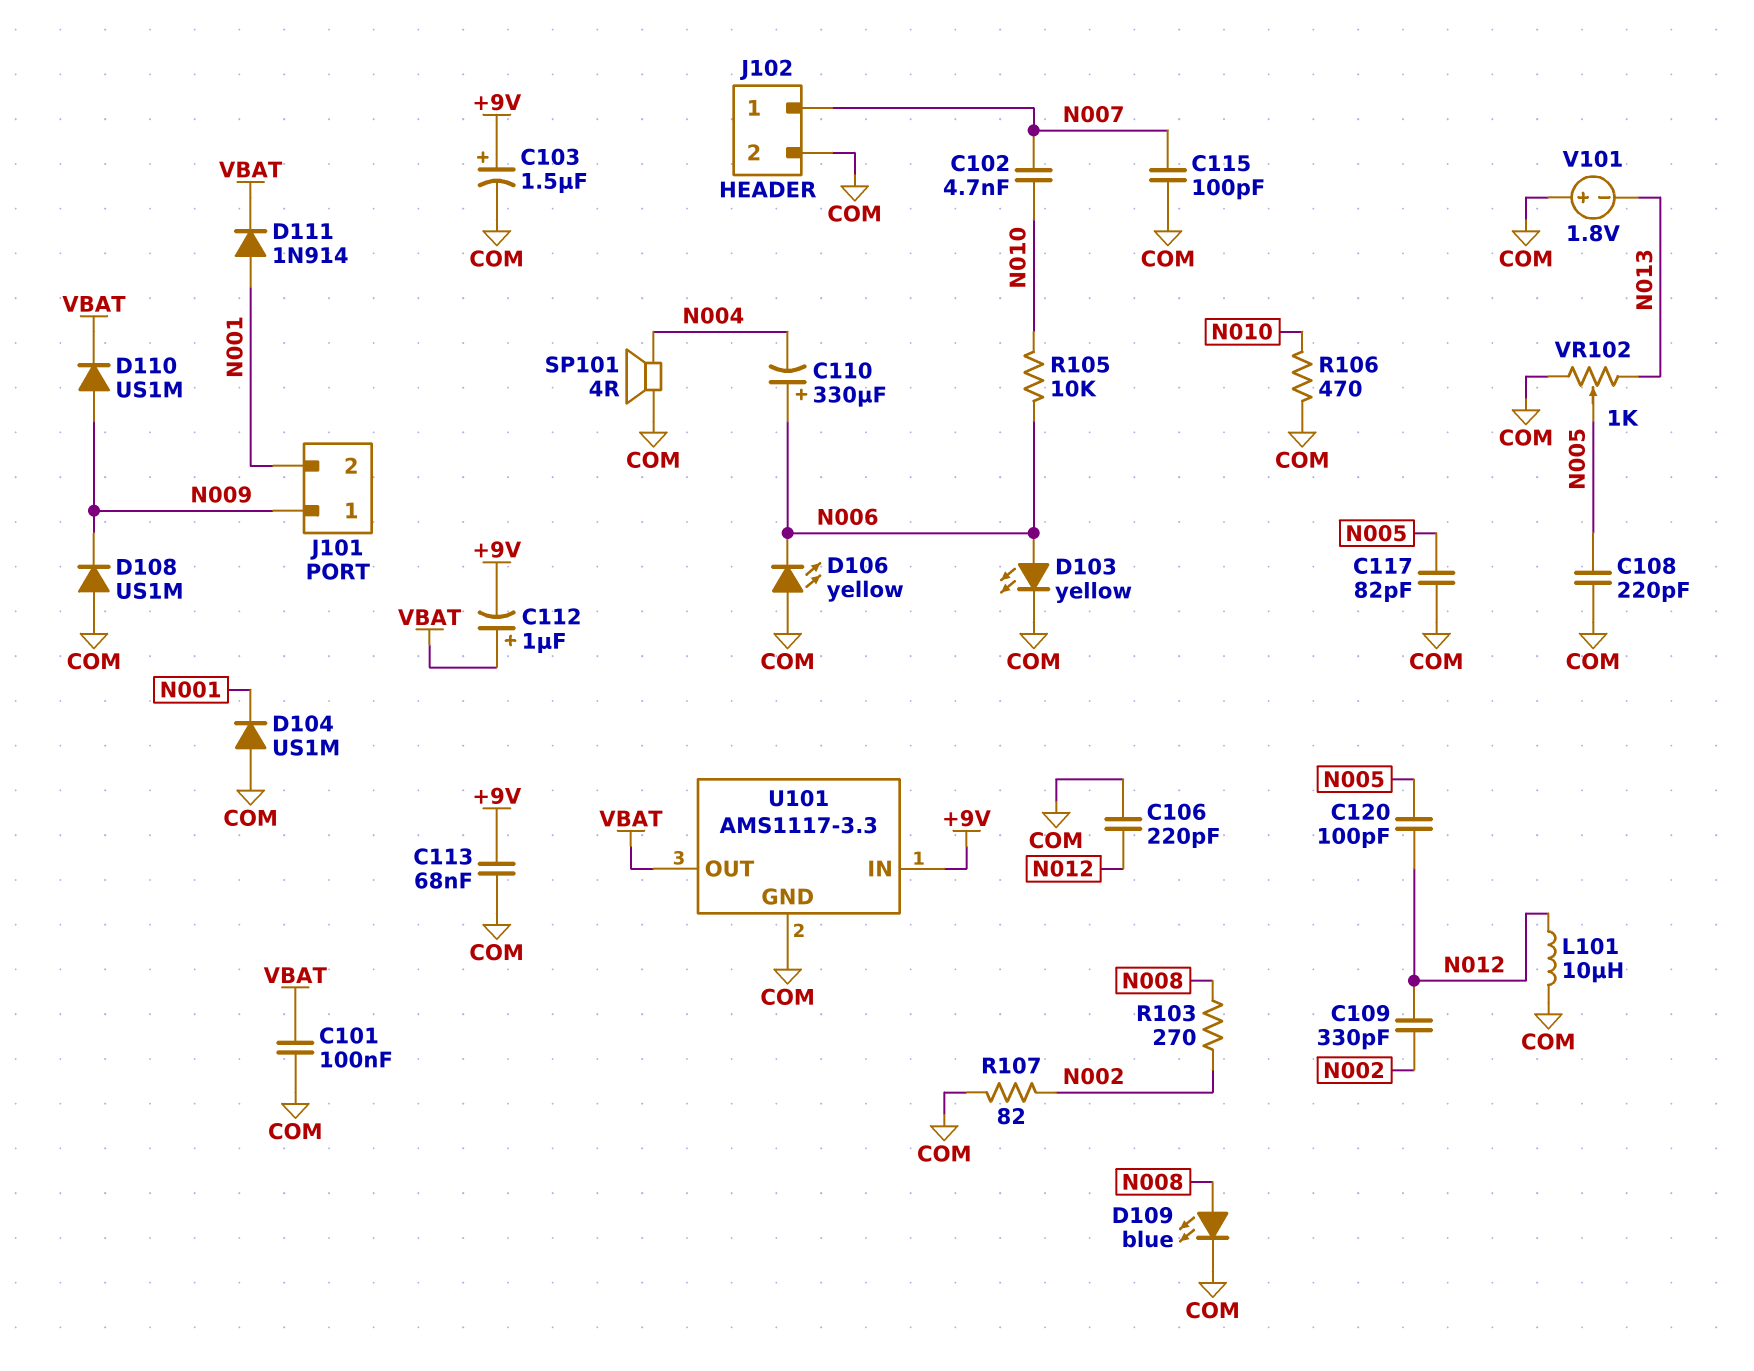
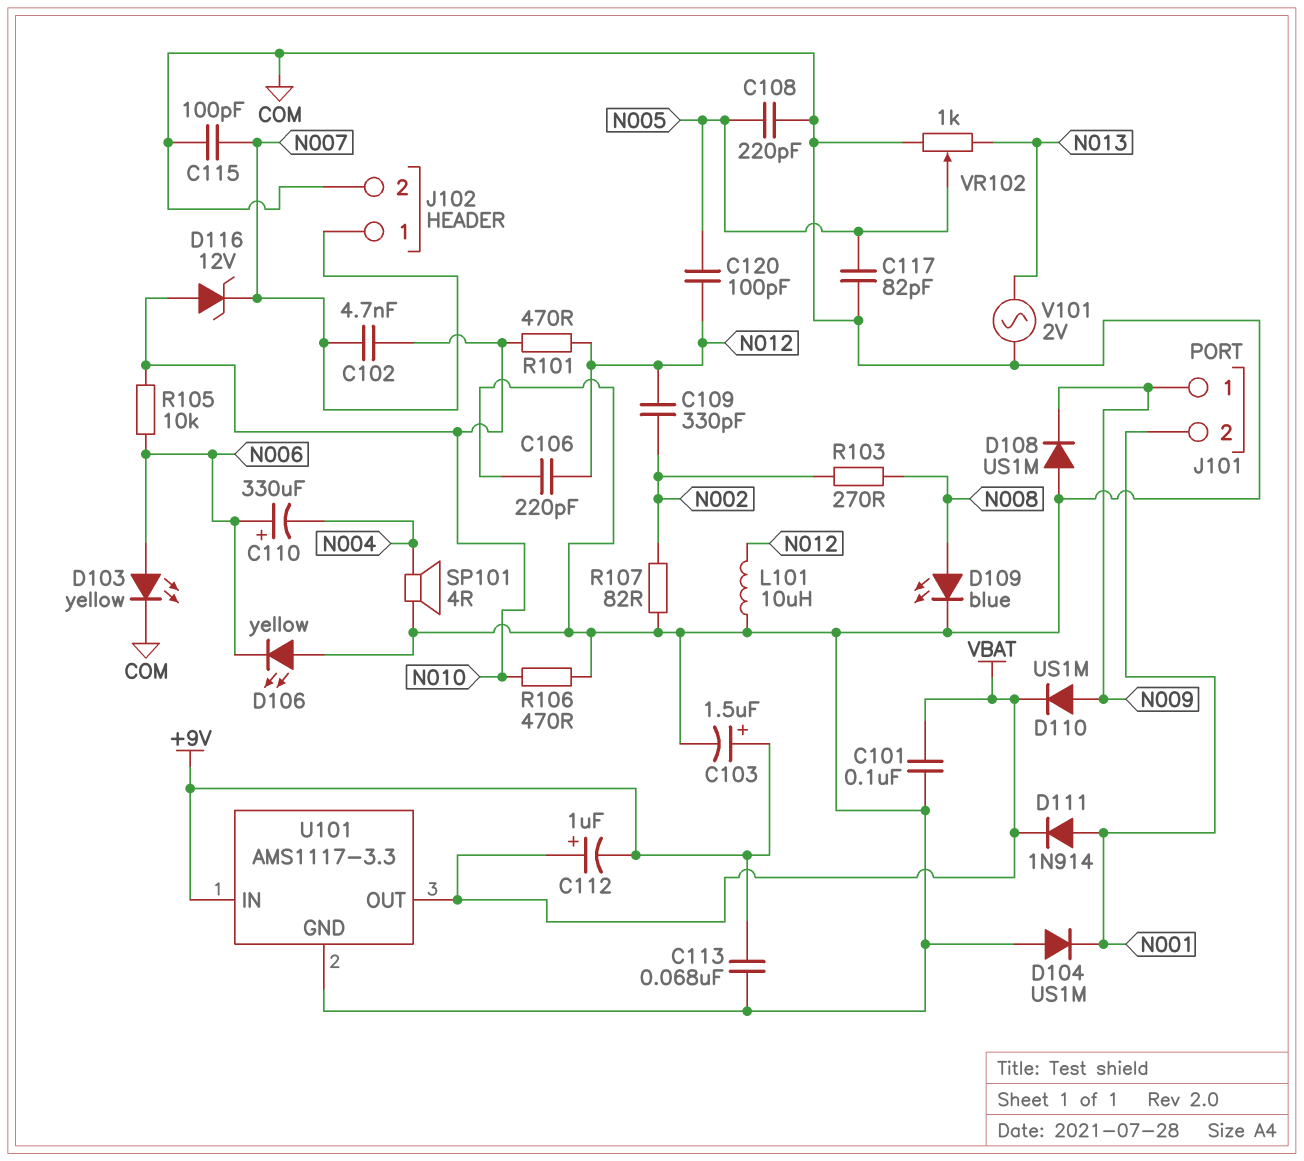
D116: none -> zener 12V (A N010, K N007)
R101: none -> 470 (N010, N012)
V101: 1.8V (plus COM, minus N013) -> AC 2V (COM, N013)

